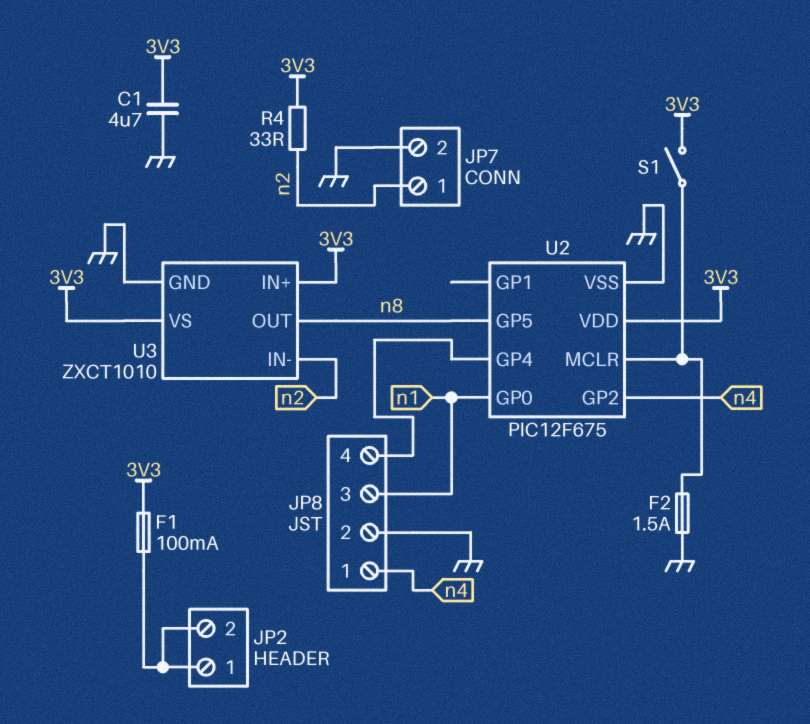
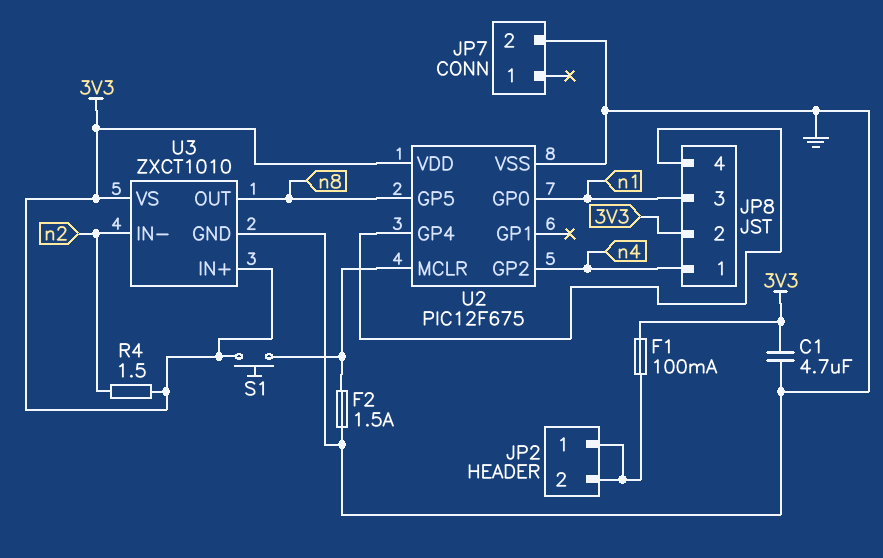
JP7 pin 1: n2 -> none
JP8 pin 2: GND -> 3V3
R4: 33 (3V3, n2) -> 1.5 (3V3, n2)
S1: switch (3V3, U2/MCLR) -> button (3V3, U2/MCLR)

